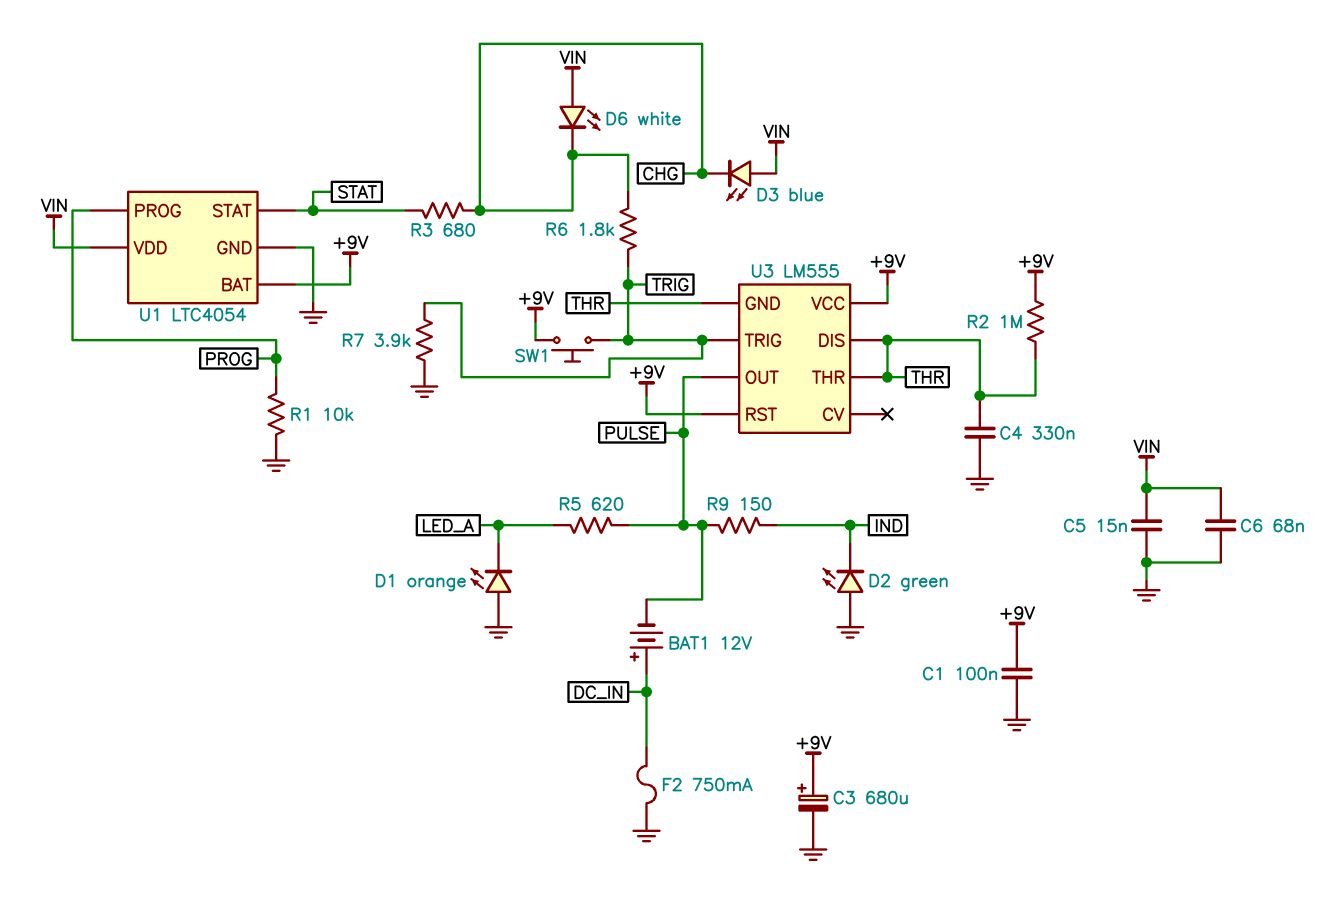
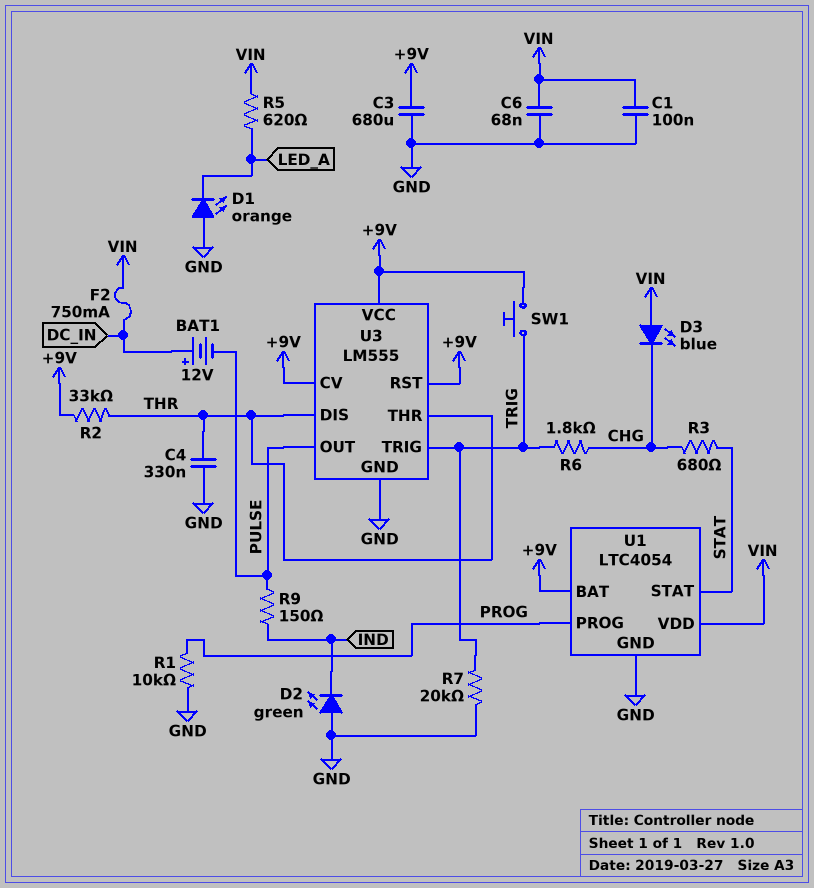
C1: 100nF (+9V, GND) -> 100nF (GND, VIN)
C3: 680uF (plus +9V, minus GND) -> 680uF (+9V, GND)
C5: 15nF (GND, VIN) -> none
D6: LED white (A VIN, K CHG) -> none
F2: 750mA (DC_IN, GND) -> 750mA (DC_IN, VIN)
R2: 1M (+9V, THR) -> 33k (+9V, THR)
R5: 620 (LED_A, PULSE) -> 620 (LED_A, VIN)
R7: 3.9k (GND, TRIG) -> 20k (GND, TRIG)
U3 pin CV: none -> +9V
U3 pin GND: THR -> GND

